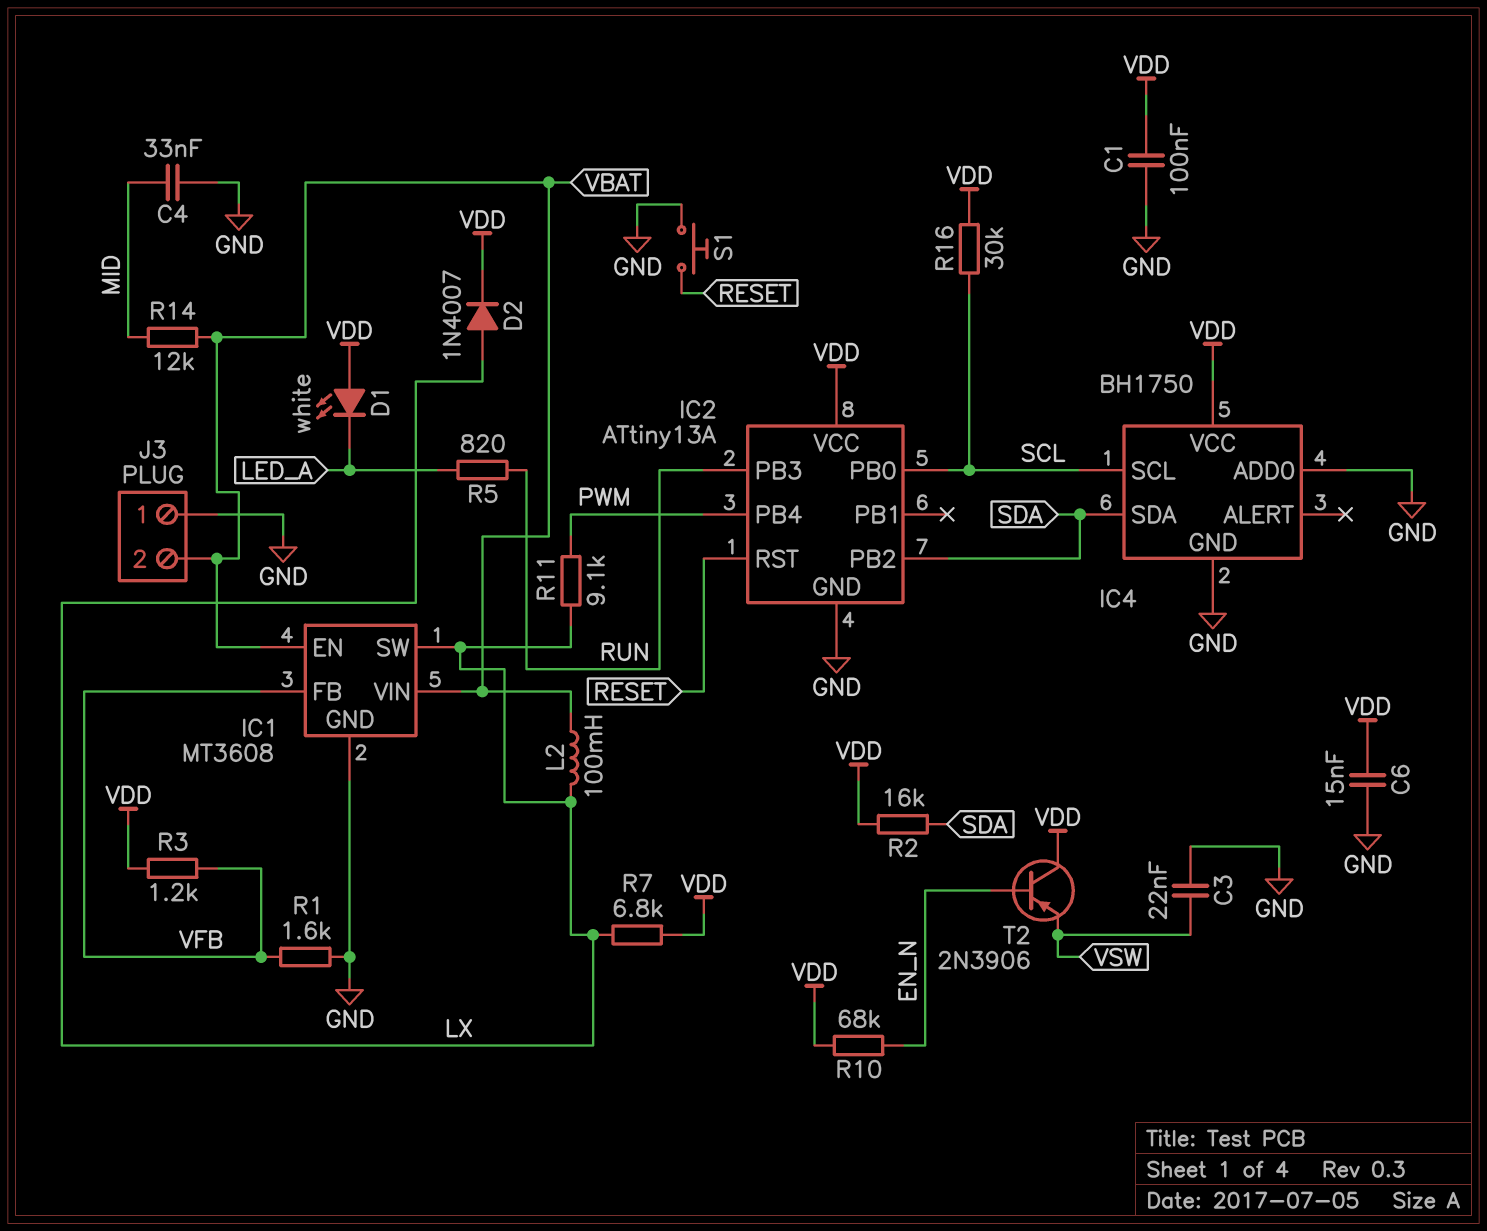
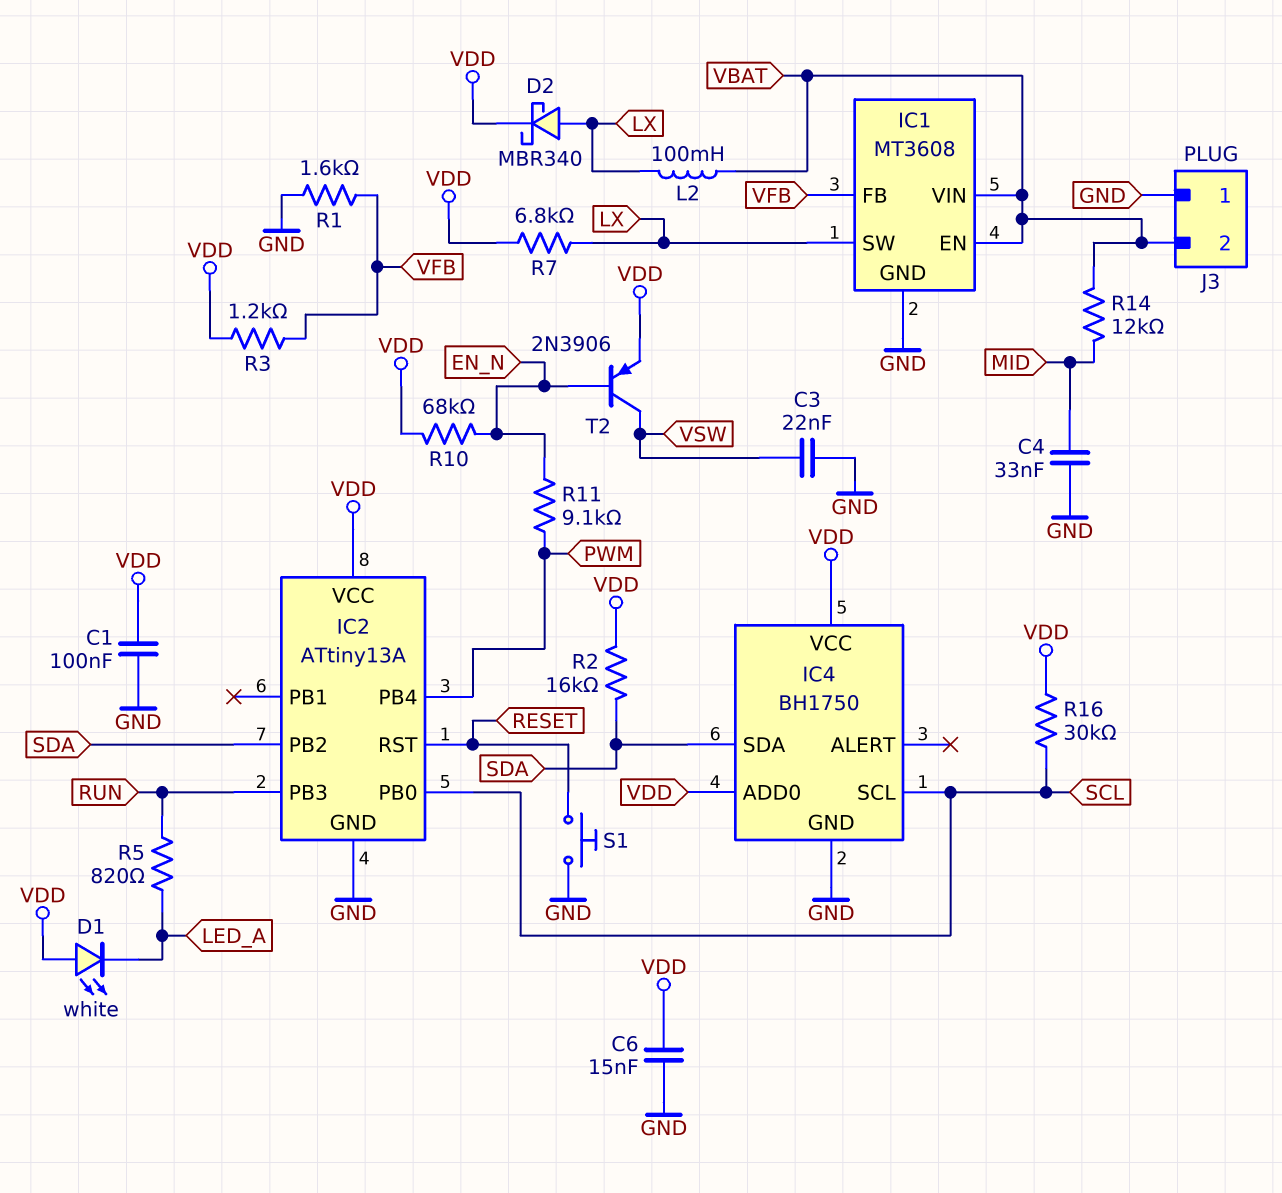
D2: diode 1N4007 (A LX, K VDD) -> schottky MBR340 (A LX, K VDD)
IC4 pin ADD0: GND -> VDD
R11: 9.1k (LX, PWM) -> 9.1k (EN_N, PWM)
T2: PNP 2N3906 (B EN_N, C VDD, E VSW) -> PNP 2N3906 (B EN_N, C VSW, E VDD)

